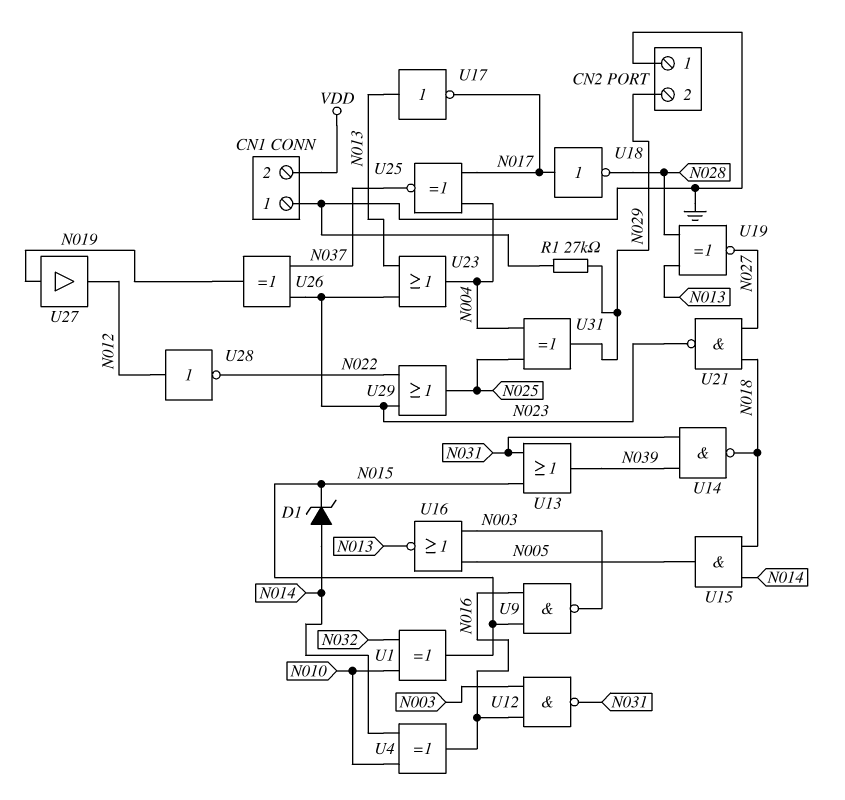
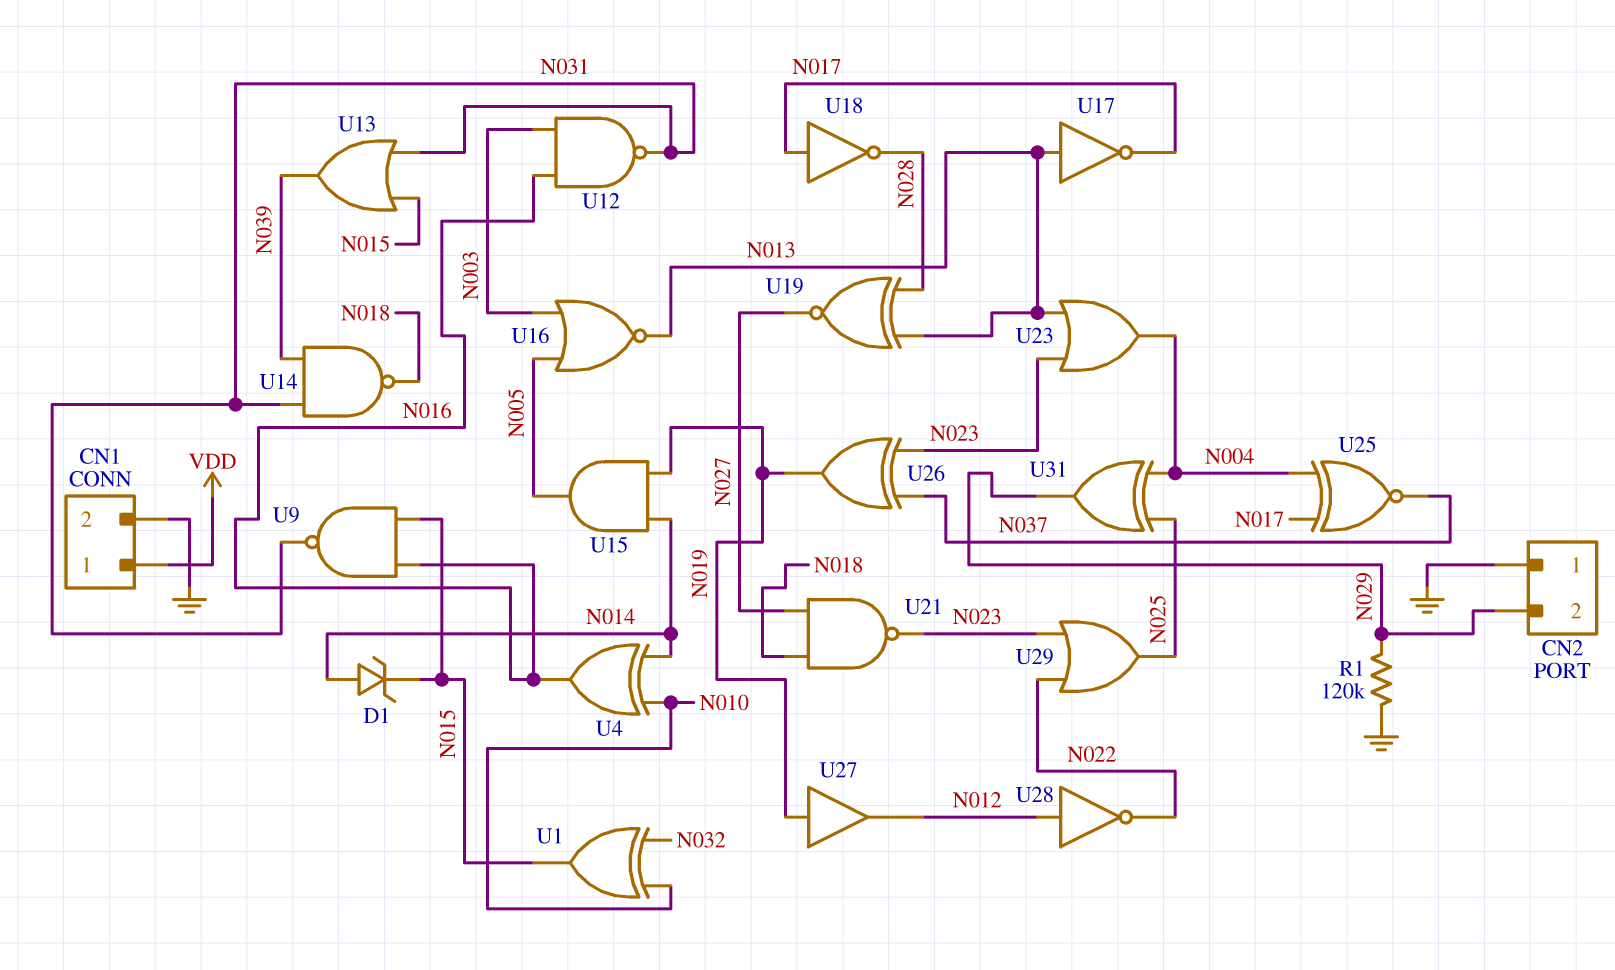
CN1 pin 1: GND -> VDD
CN1 pin 2: VDD -> GND
R1: 27k (GND, N029) -> 120k (GND, N029)
U9: NAND (in N015, in N016, out N003) -> NAND (in N015, in N016, out N031)
U15: AND (in N014, in N018, out N005) -> AND (in N014, in N019, out N005)

